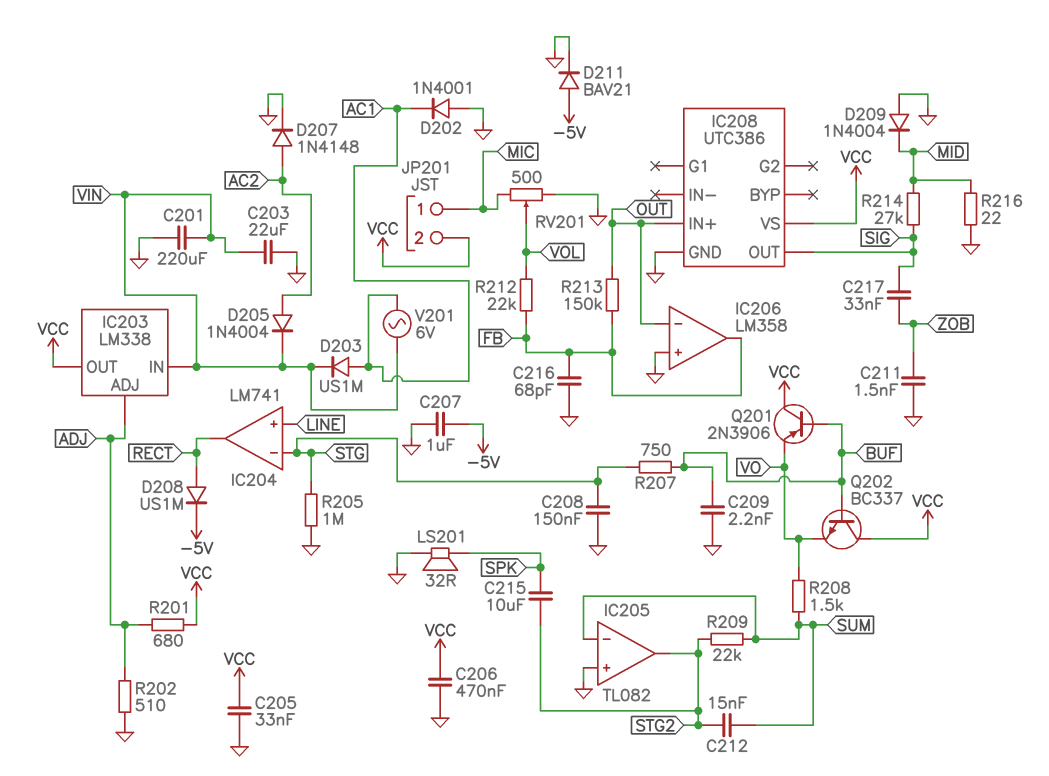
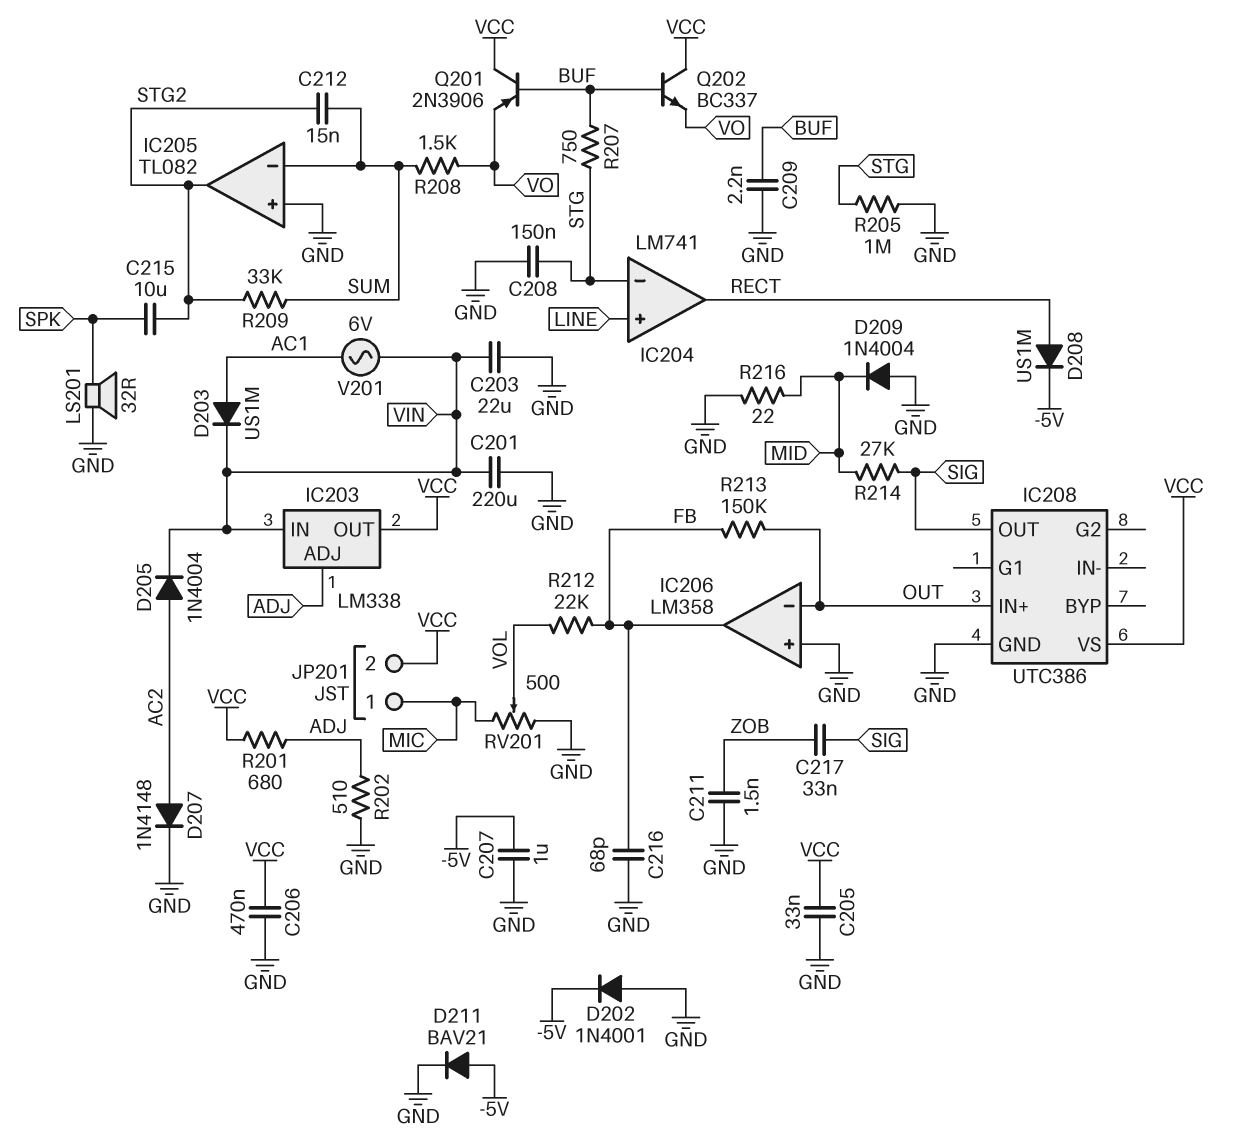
D202: diode 1N4001 (A GND, K AC1) -> diode 1N4001 (A GND, K -5V)
R209: 22k (STG2, SUM) -> 33k (STG2, SUM)

